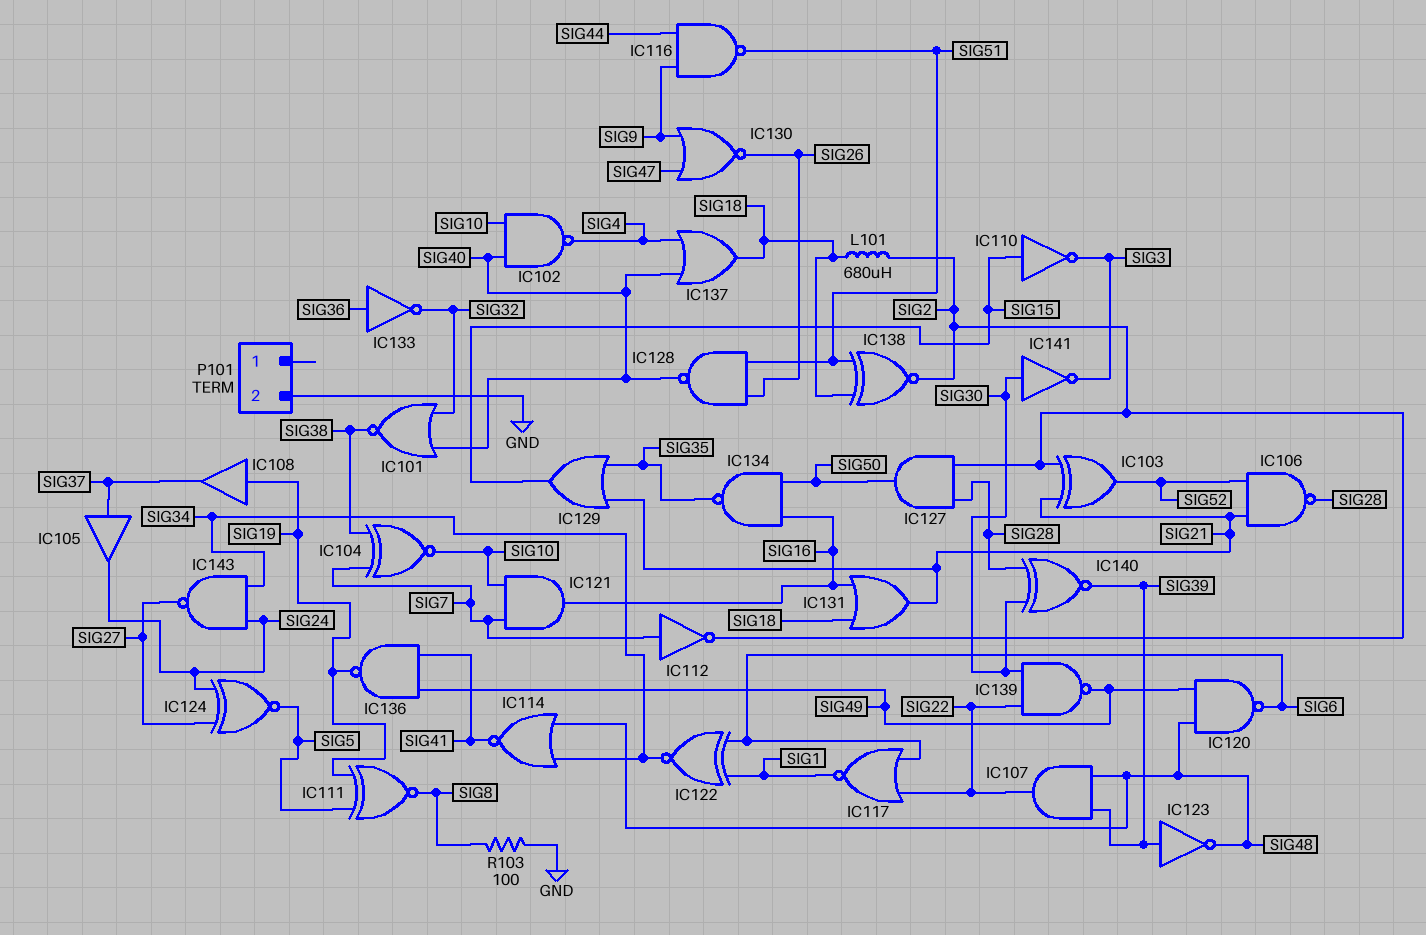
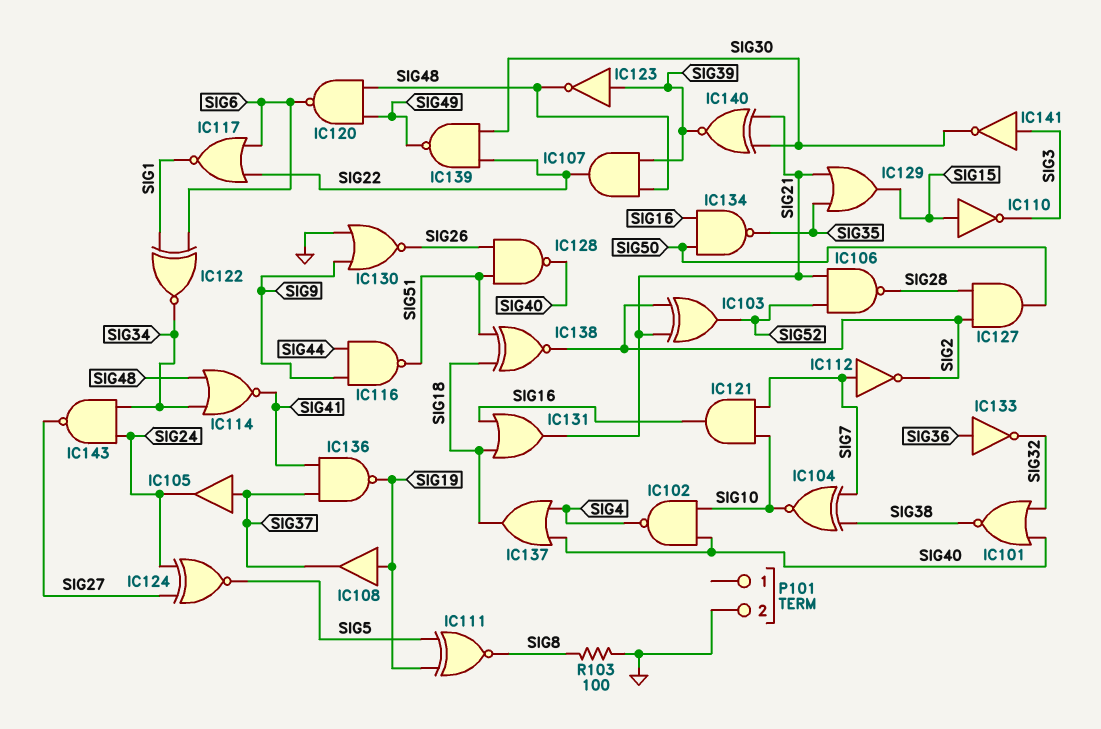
IC130: NOR (in SIG9, in SIG47, out SIG26) -> NOR (in GND, in SIG9, out SIG26)
IC136: NAND (in SIG41, in SIG49, out SIG19) -> NAND (in SIG37, in SIG41, out SIG19)
IC140: XNOR (in SIG28, in SIG30, out SIG39) -> XNOR (in SIG21, in SIG30, out SIG39)
IC141: NOT (in SIG30, out SIG3) -> NOT (in SIG3, out SIG30)
L101: 680uH (SIG2, SIG18) -> none

